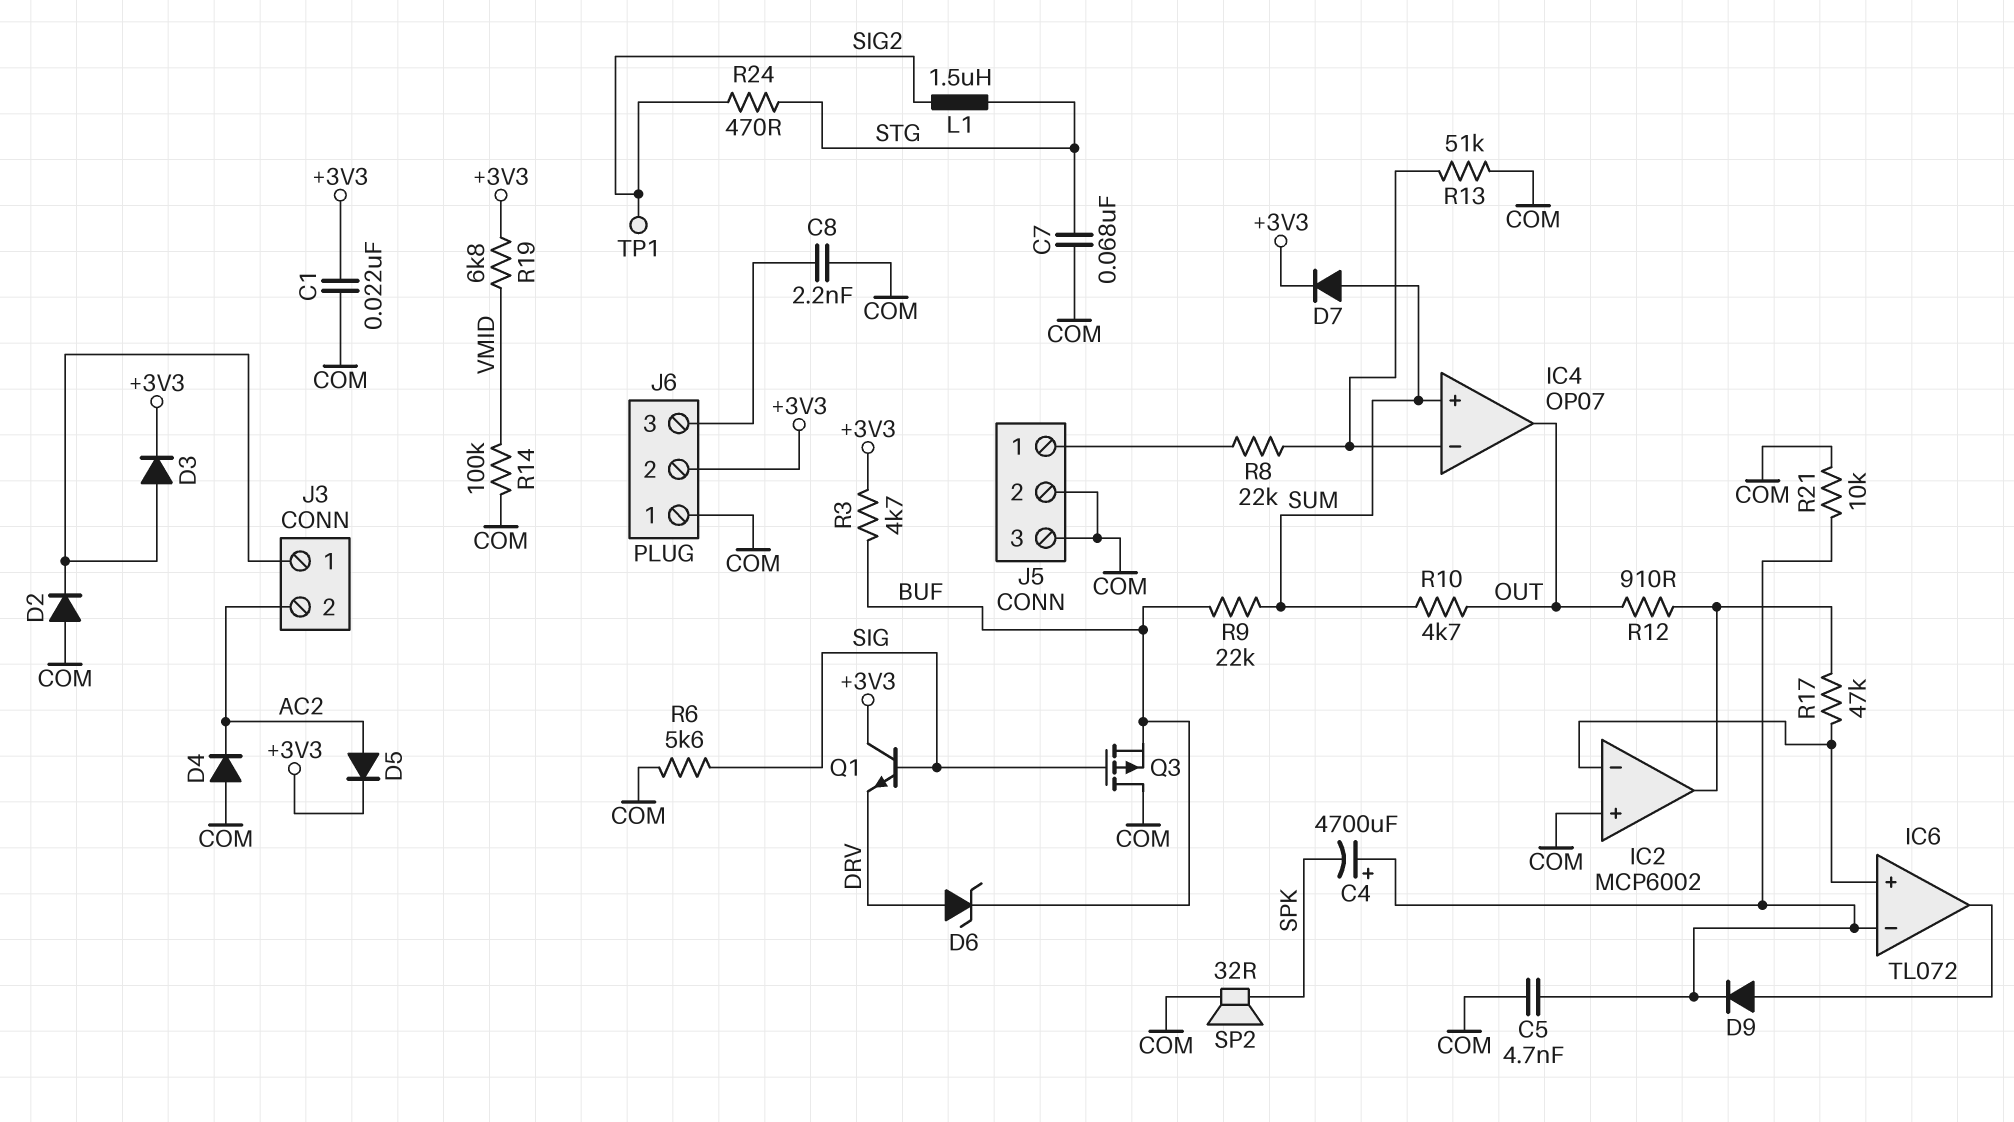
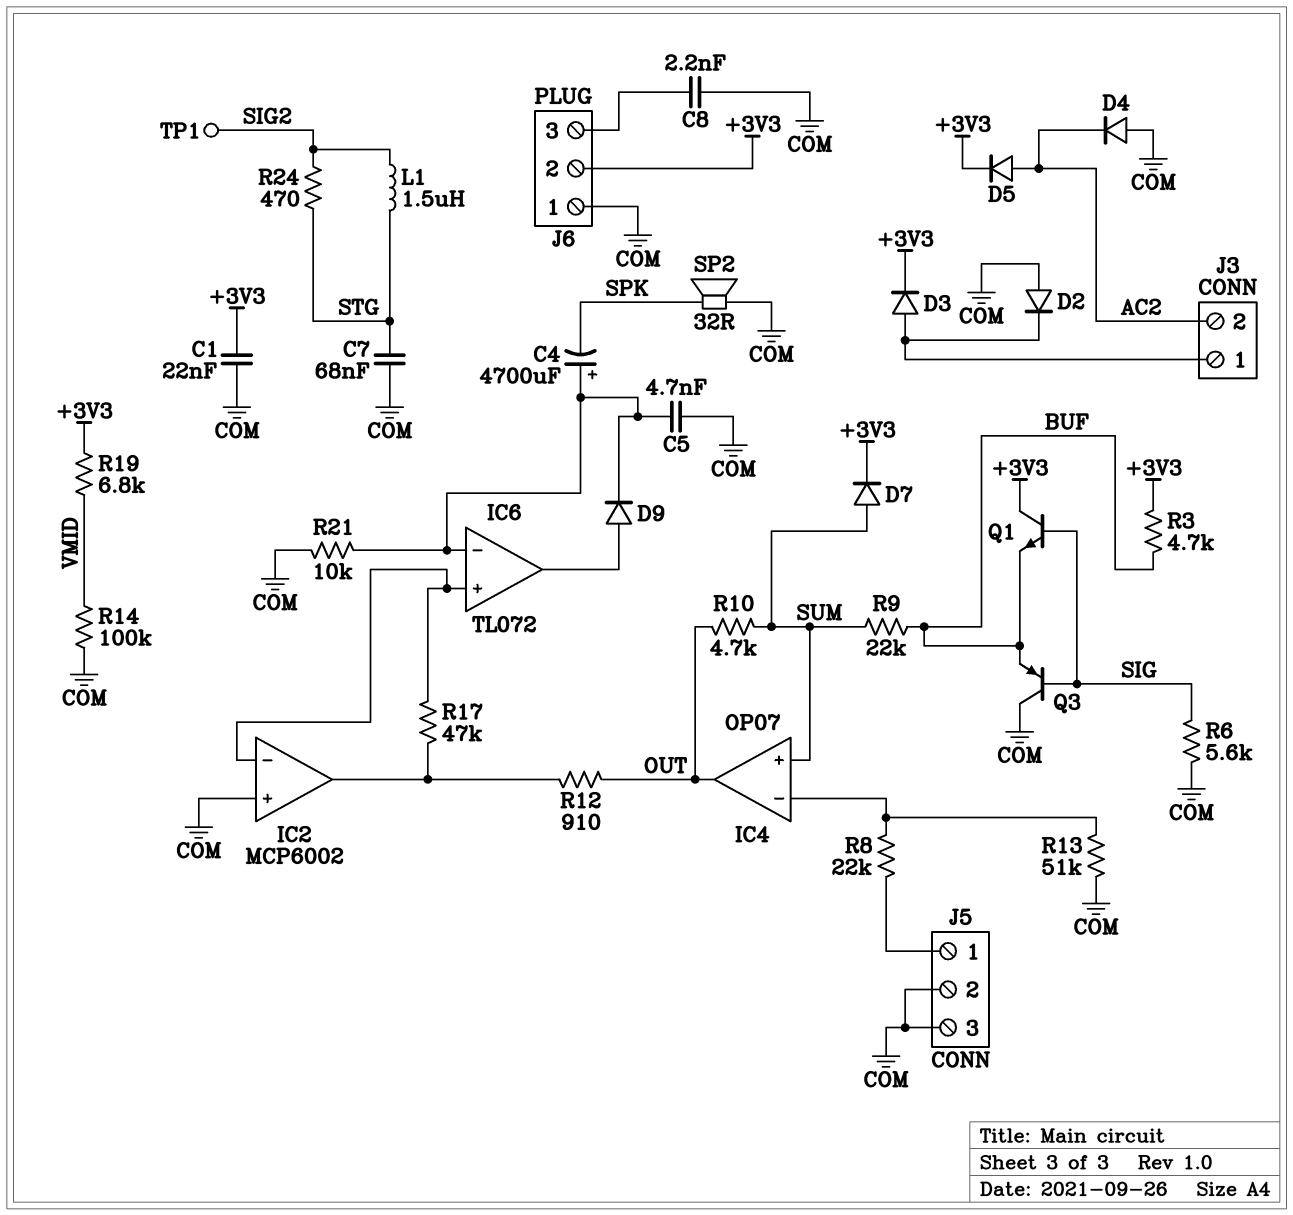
D6: zener (A DRV, K BUF) -> none
Q1: NPN (B SIG, C +3V3, E DRV) -> NPN (B SIG, C +3V3, E BUF)
Q3: PMOS (G SIG, D COM, S BUF) -> PNP (B SIG, C COM, E BUF)

